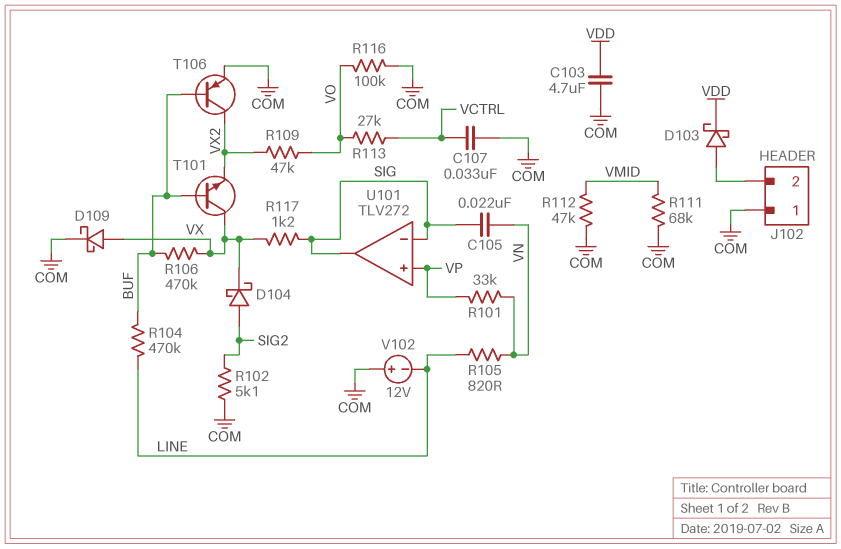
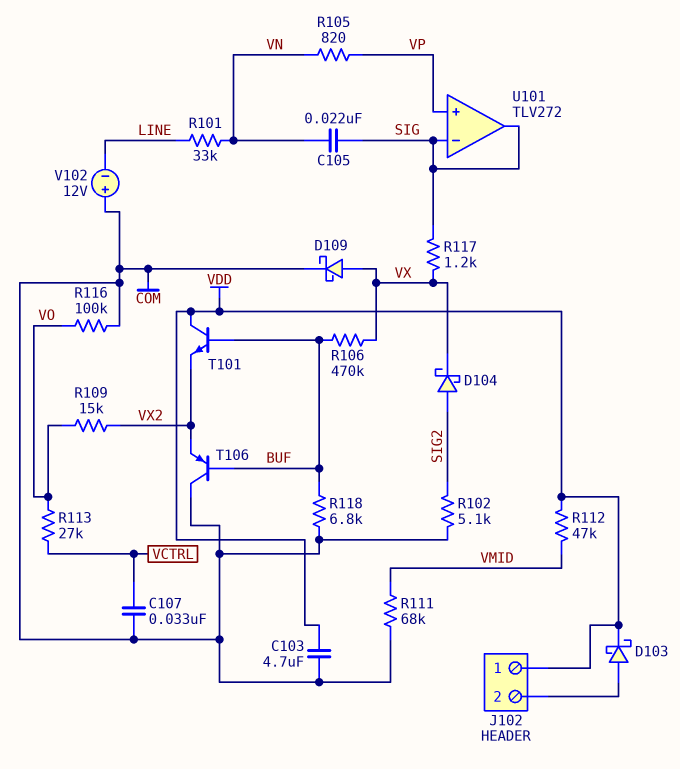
J102 pin 1: COM -> VDD
R101: 33k (VN, VP) -> 33k (LINE, VN)
R104: 470k (BUF, LINE) -> none
R105: 820 (LINE, VN) -> 820 (VN, VP)
R109: 47k (VO, VX2) -> 15k (VO, VX2)
R112: 47k (COM, VMID) -> 47k (VDD, VMID)
R118: none -> 6.8k (BUF, COM)
T101: NPN (B BUF, C VX, E VX2) -> NPN (B BUF, C VDD, E VX2)
T106: PNP (B BUF, C VX2, E COM) -> PNP (B BUF, C COM, E VX2)

